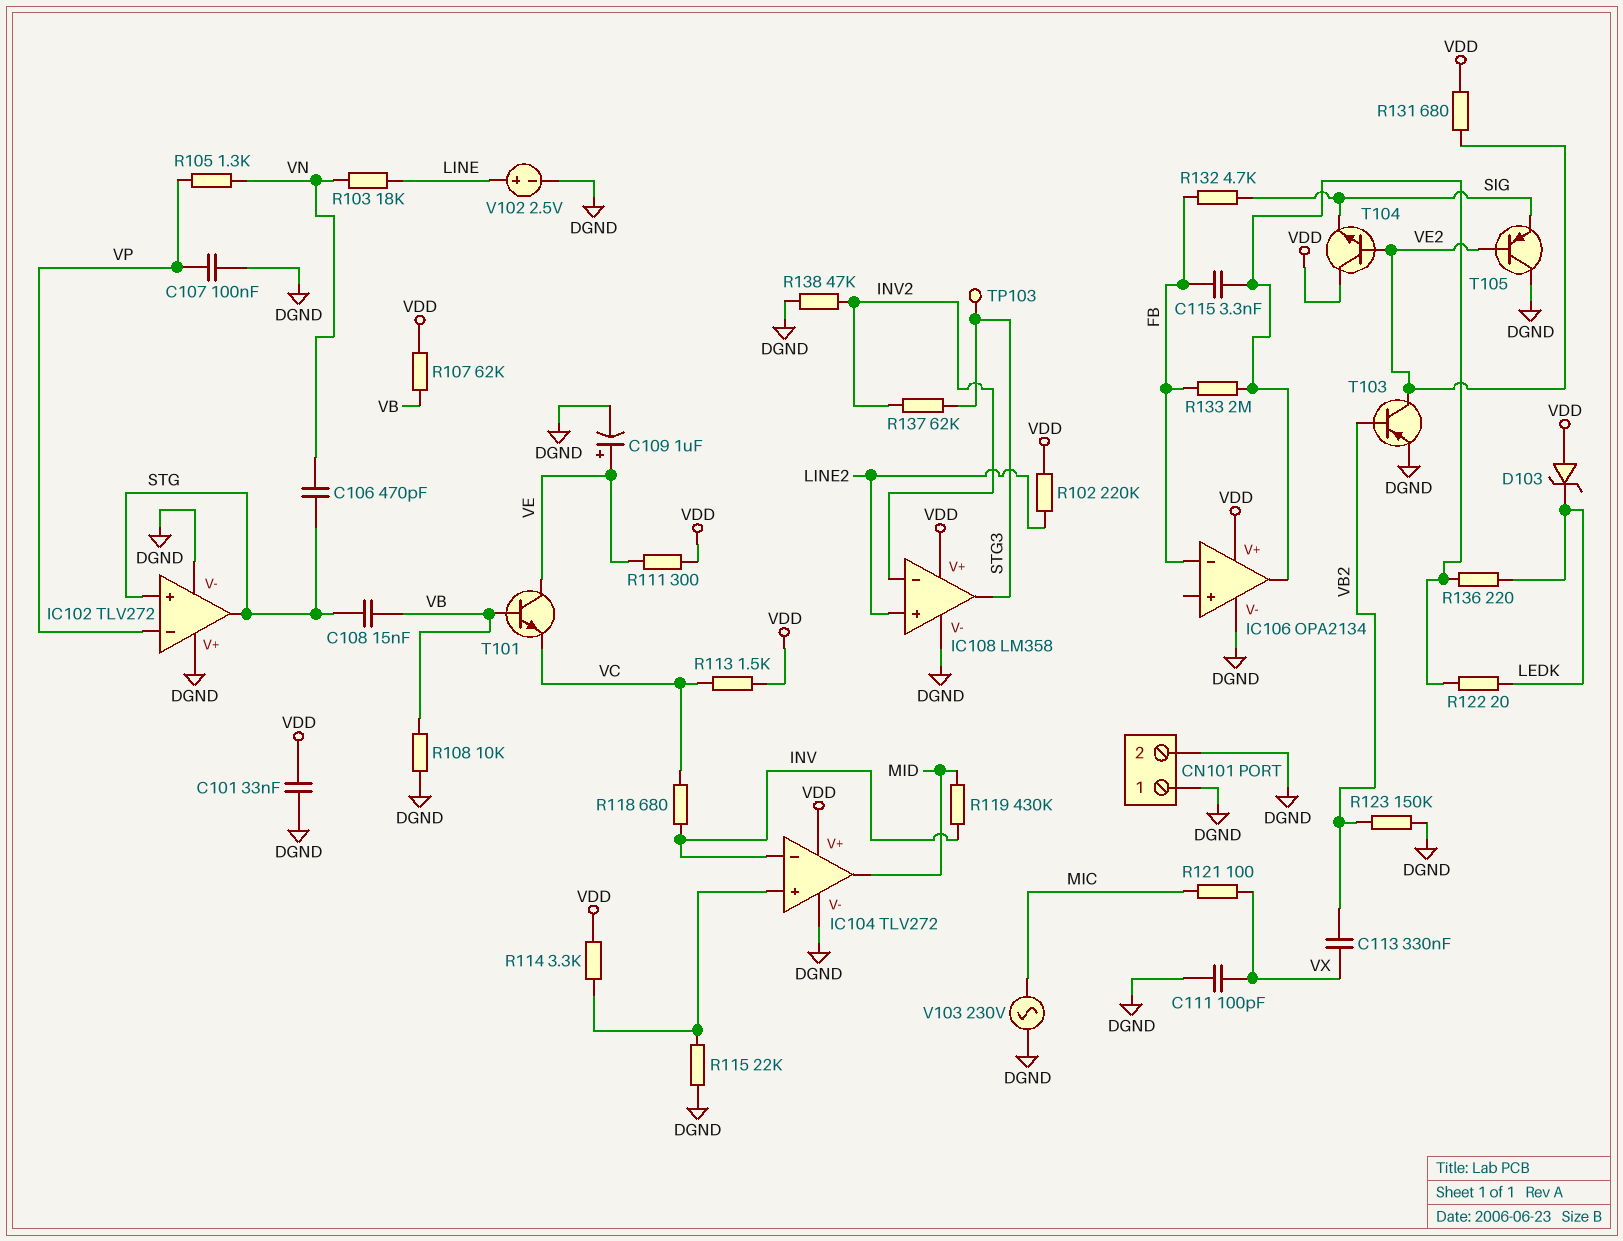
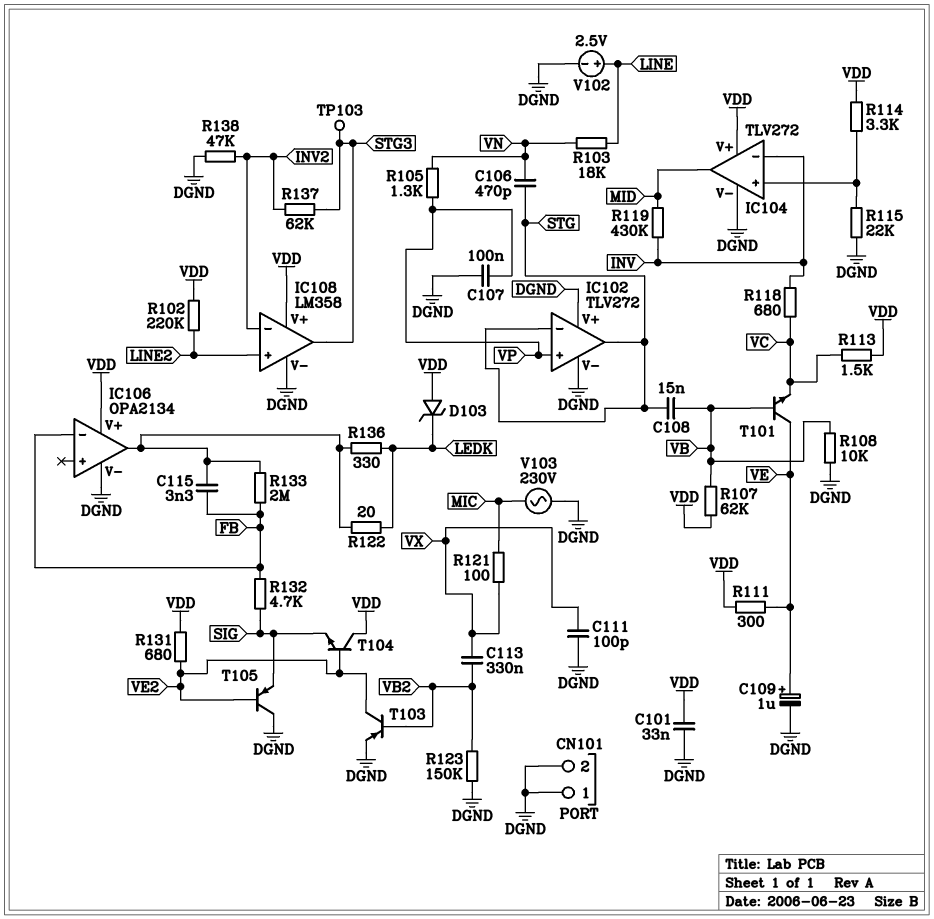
IC102 pin in+: STG -> VP
IC102 pin in-: VP -> STG
R136: 220 (IC106/out, LEDK) -> 330 (IC106/out, LEDK)

